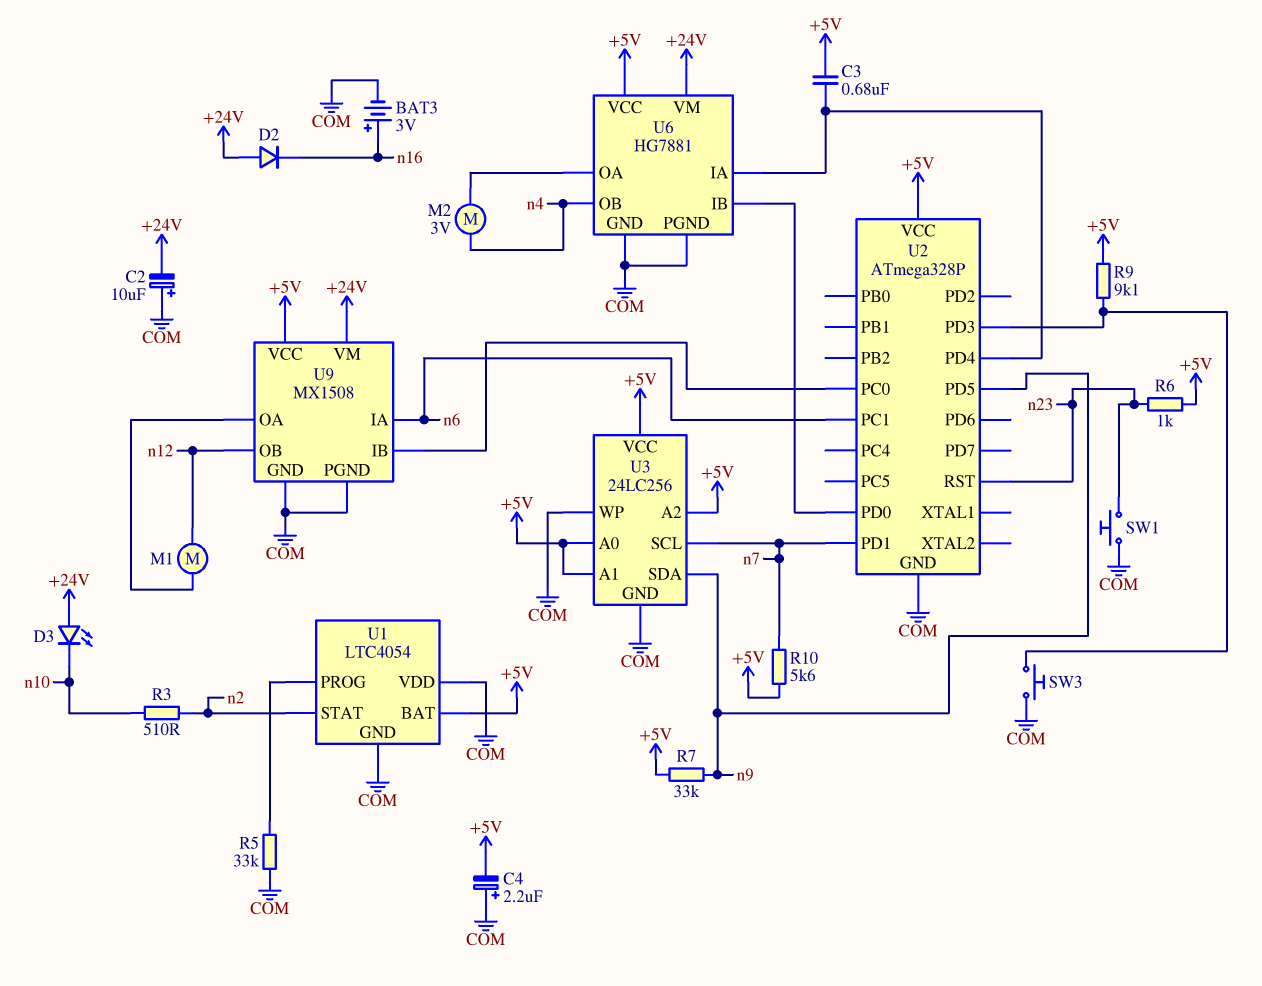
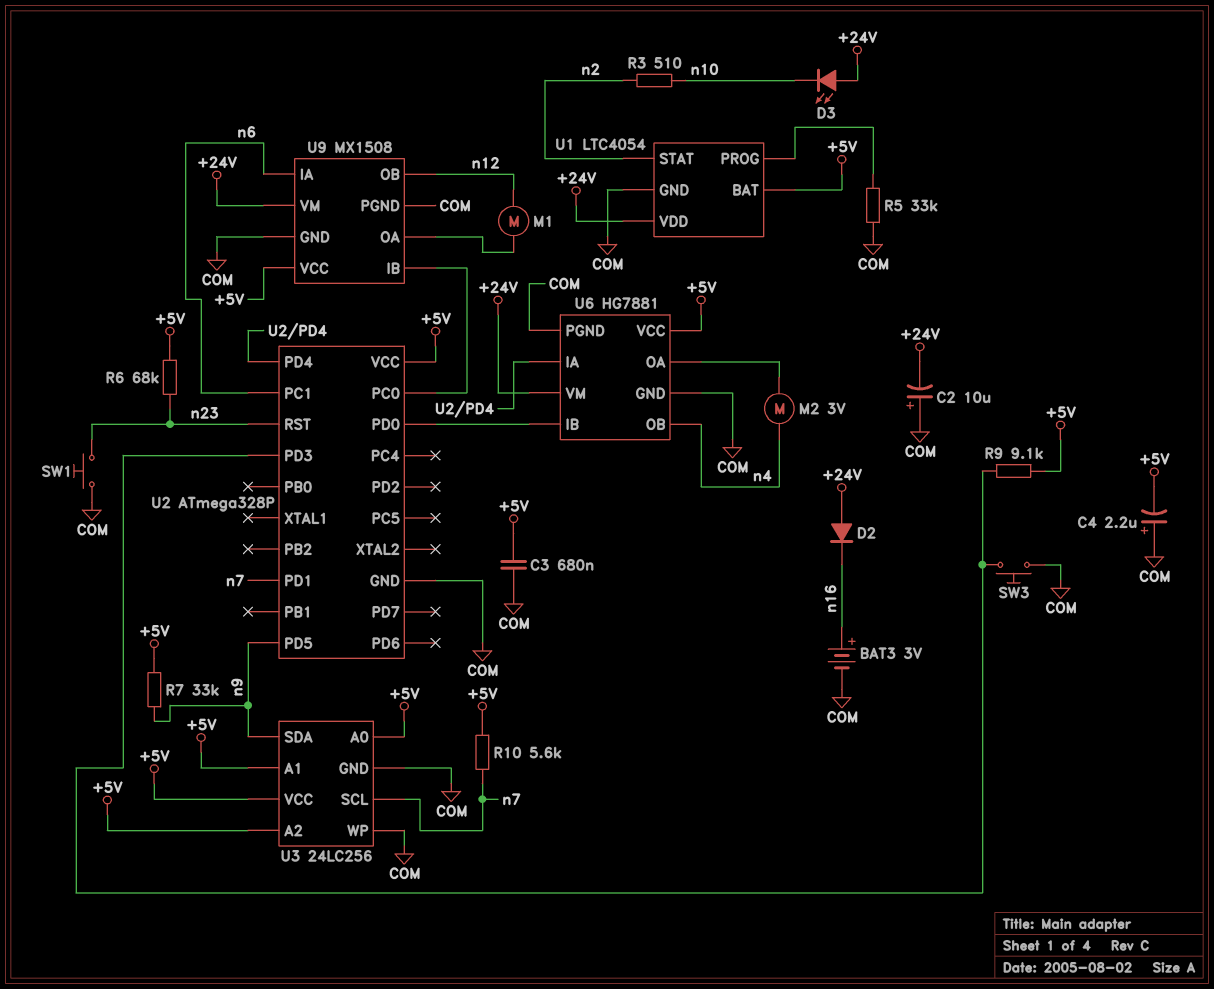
C3: 680nF (+5V, U2/PD4) -> 680nF (+5V, COM)
R6: 1k (+5V, n23) -> 68k (+5V, n23)
U1 pin VDD: COM -> +24V

